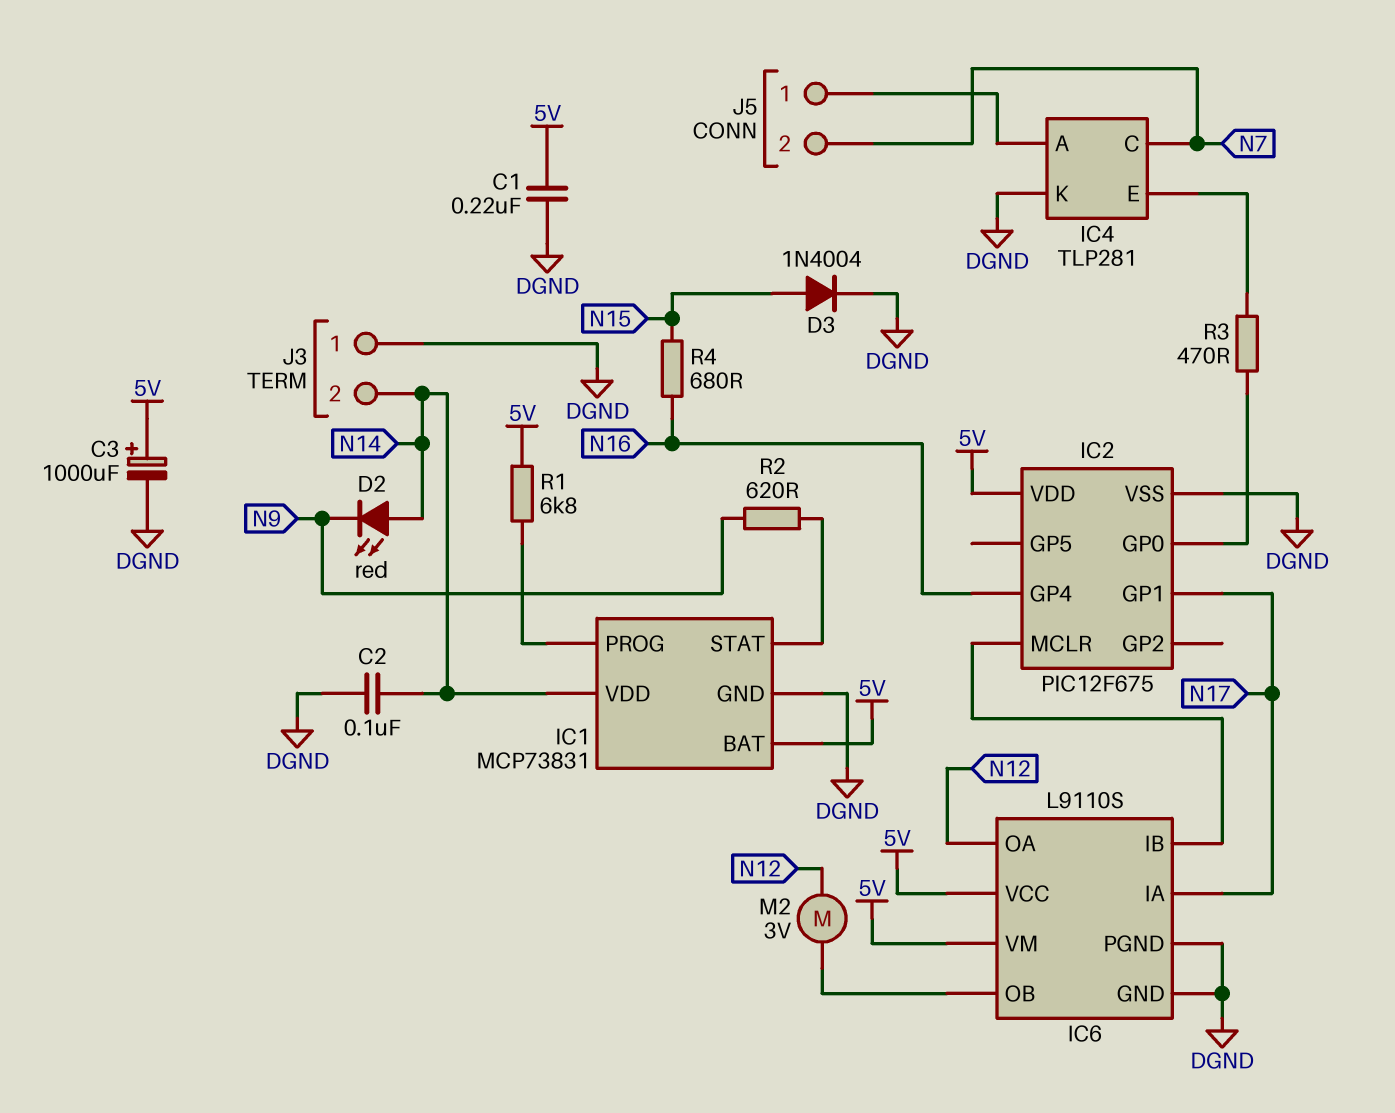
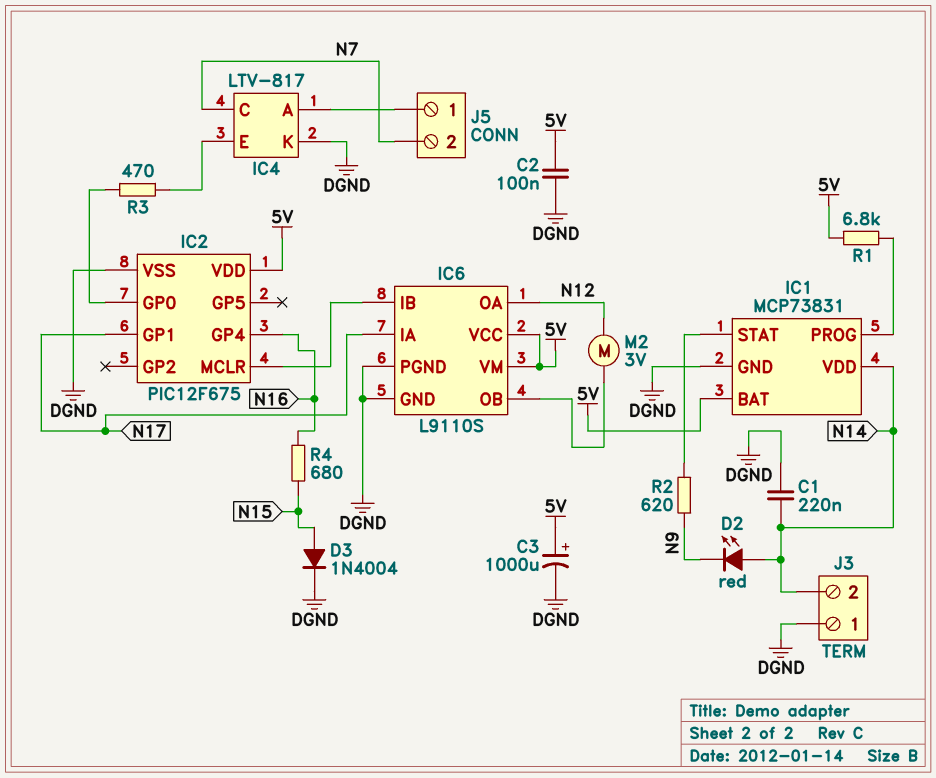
C1: 220nF (5V, DGND) -> 220nF (DGND, N14)
C2: 100nF (DGND, N14) -> 100nF (5V, DGND)
IC4: TLP281 -> LTV-817

